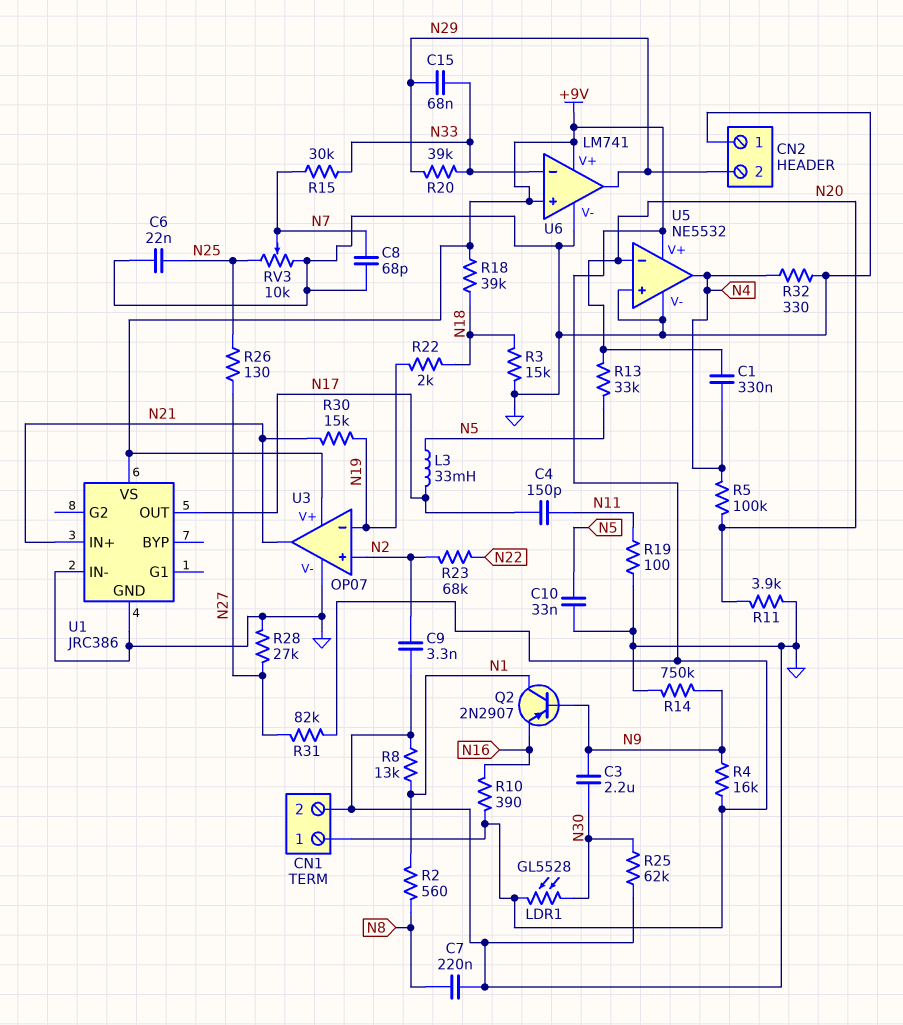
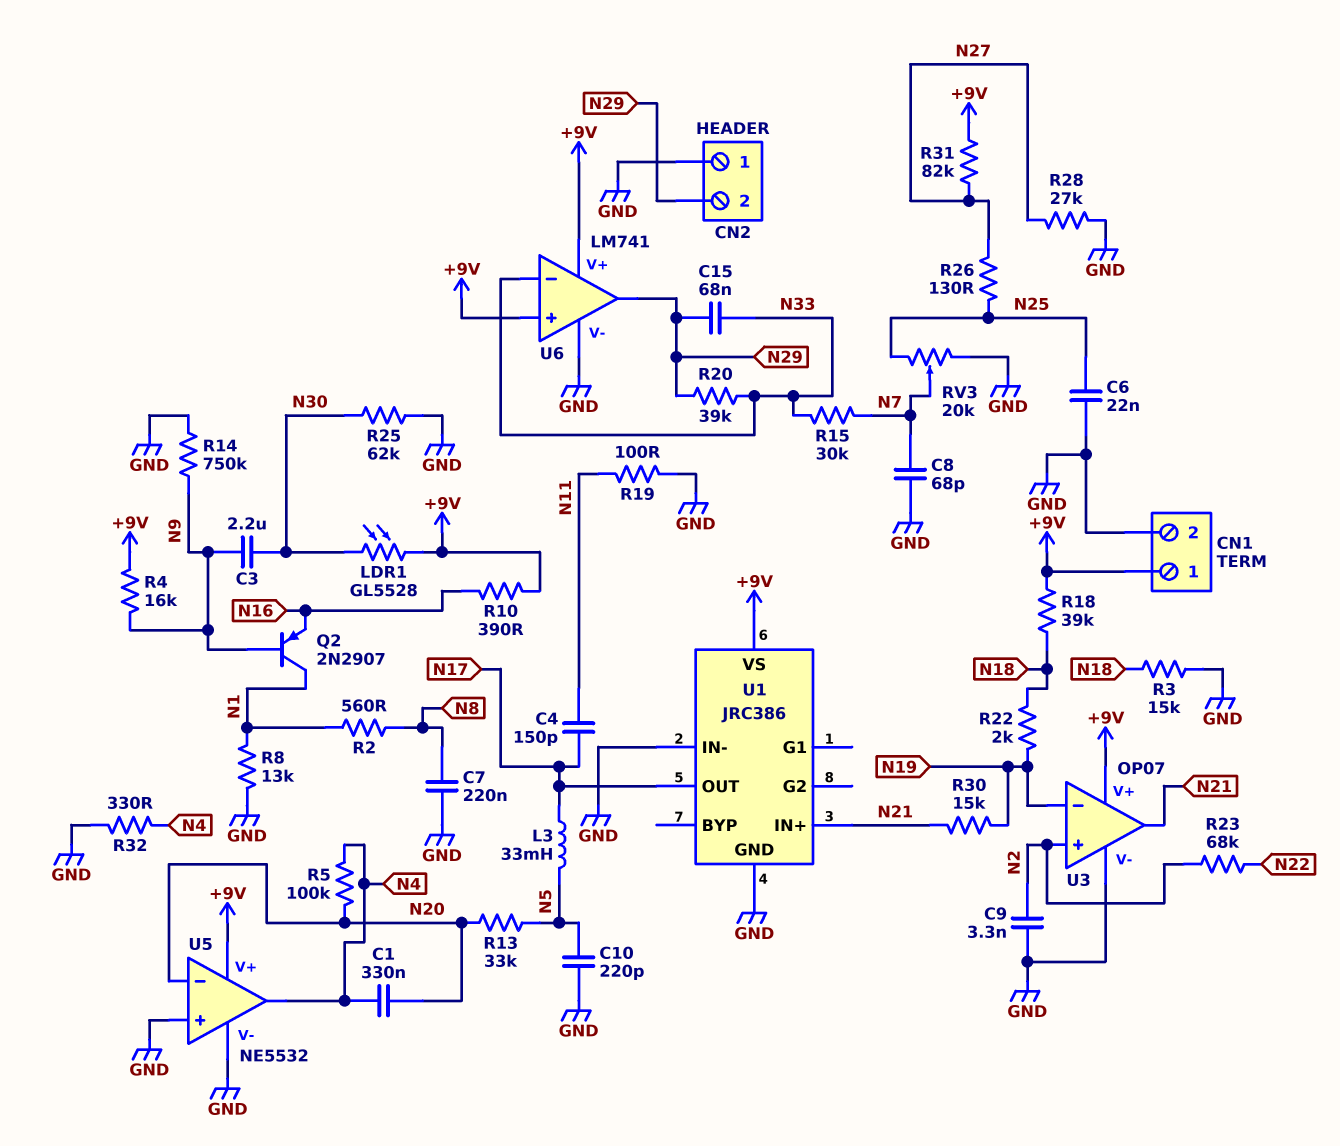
C10: 33nF (GND, N5) -> 220pF (GND, N5)
R11: 3.9k (GND, N20) -> none
RV3: 10k (GND, N25, wiper N7) -> 20k (GND, N25, wiper N7)

